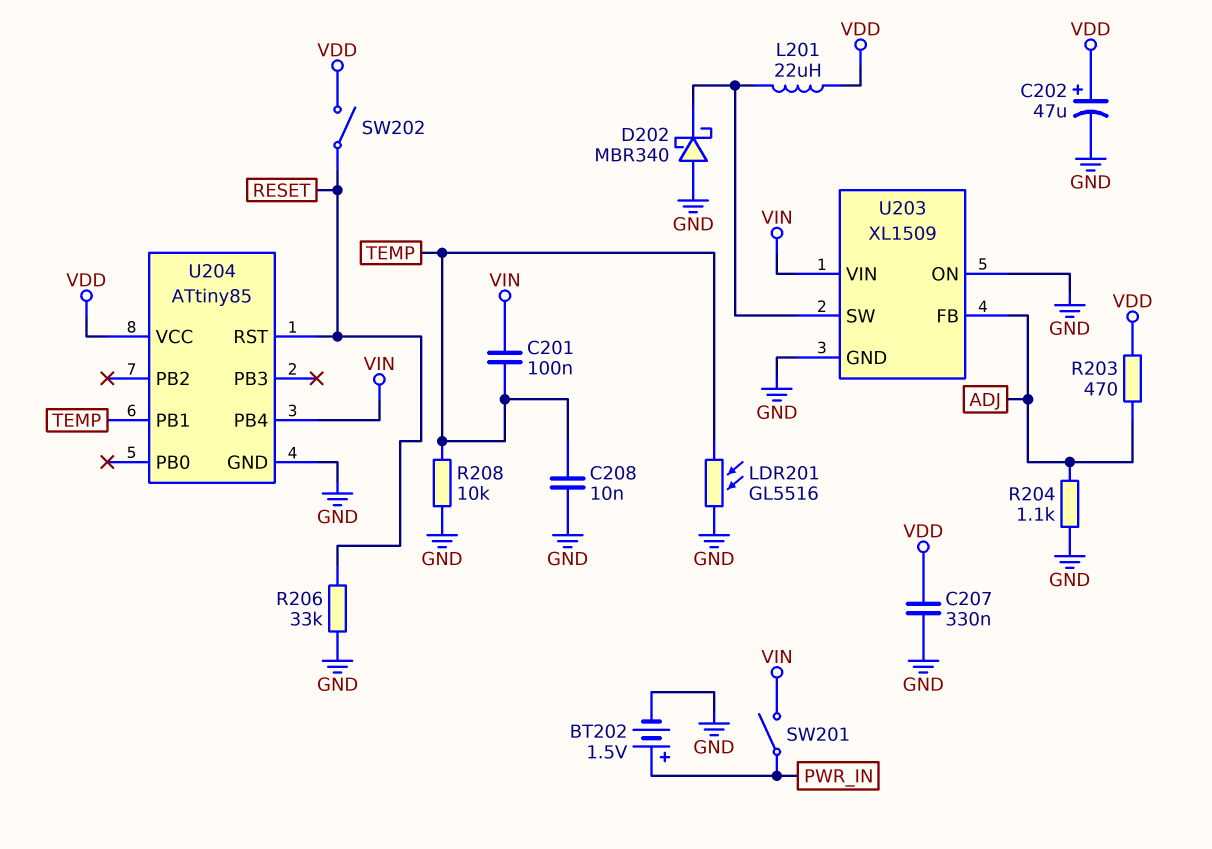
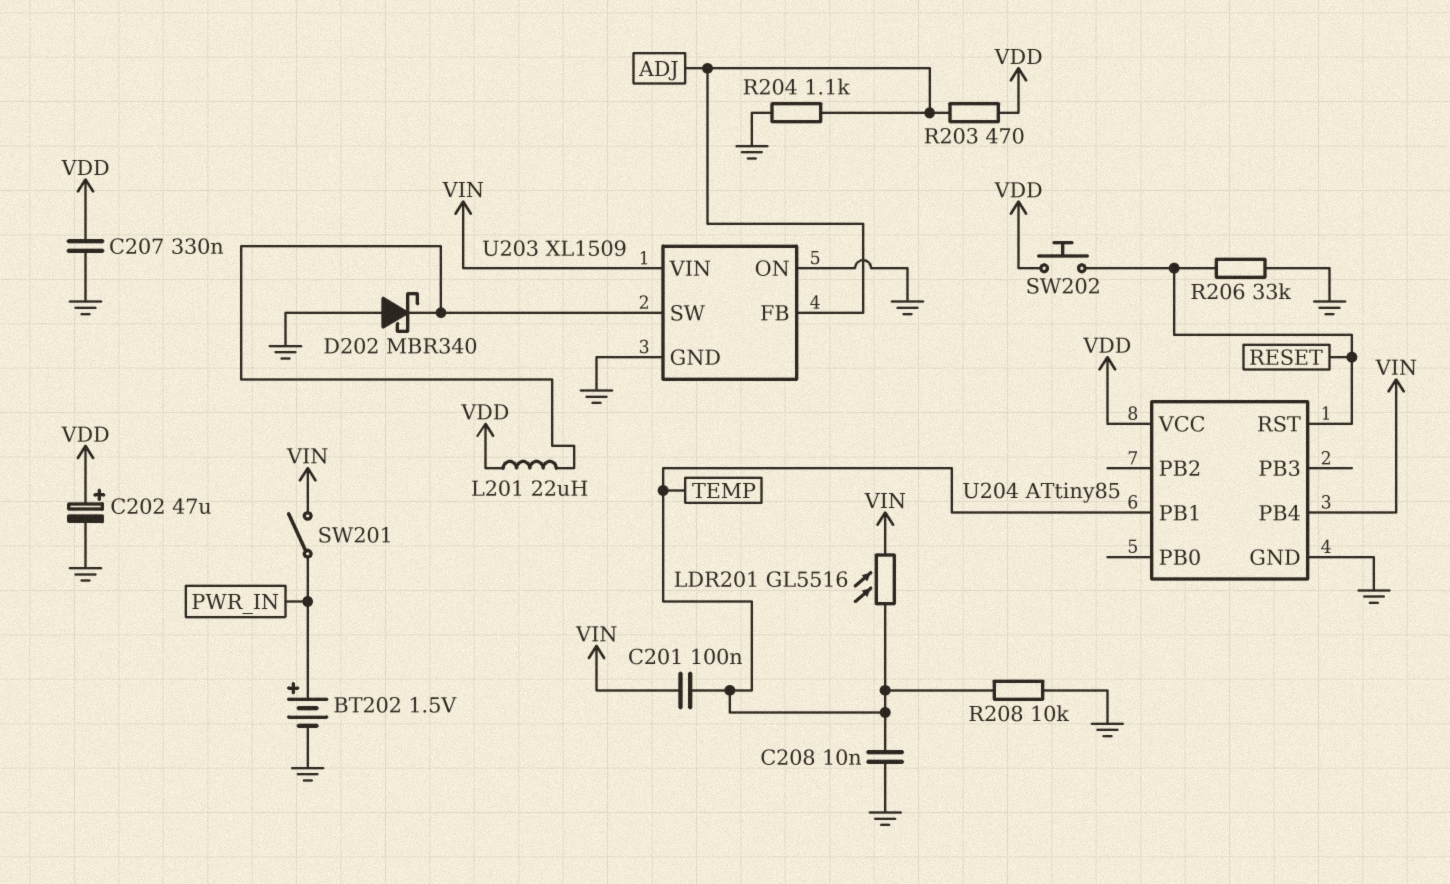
LDR201: GL5516 (GND, TEMP) -> GL5516 (TEMP, VIN)
SW202: switch (RESET, VDD) -> button (RESET, VDD)

